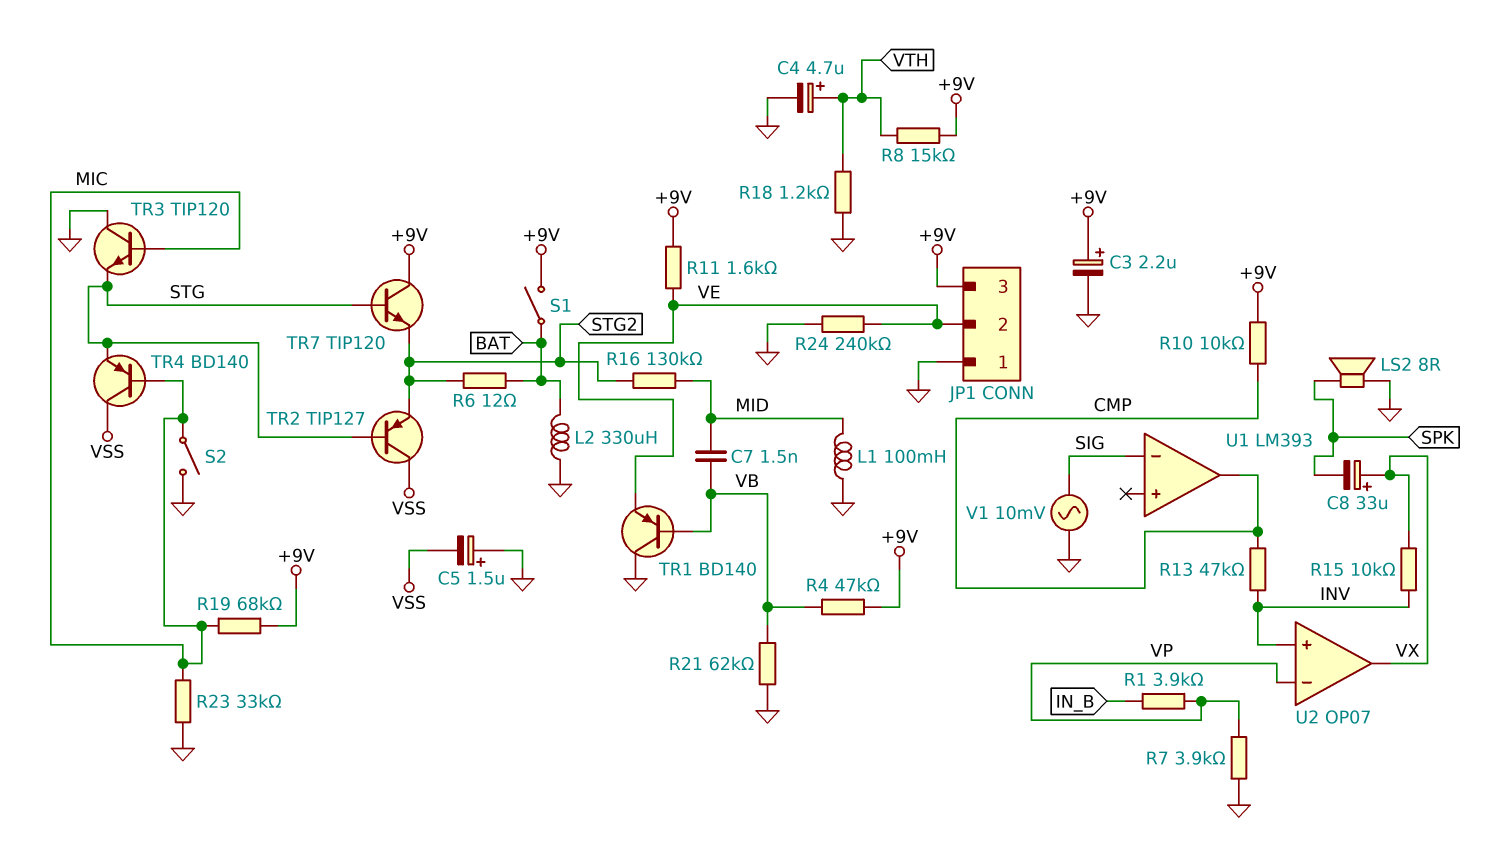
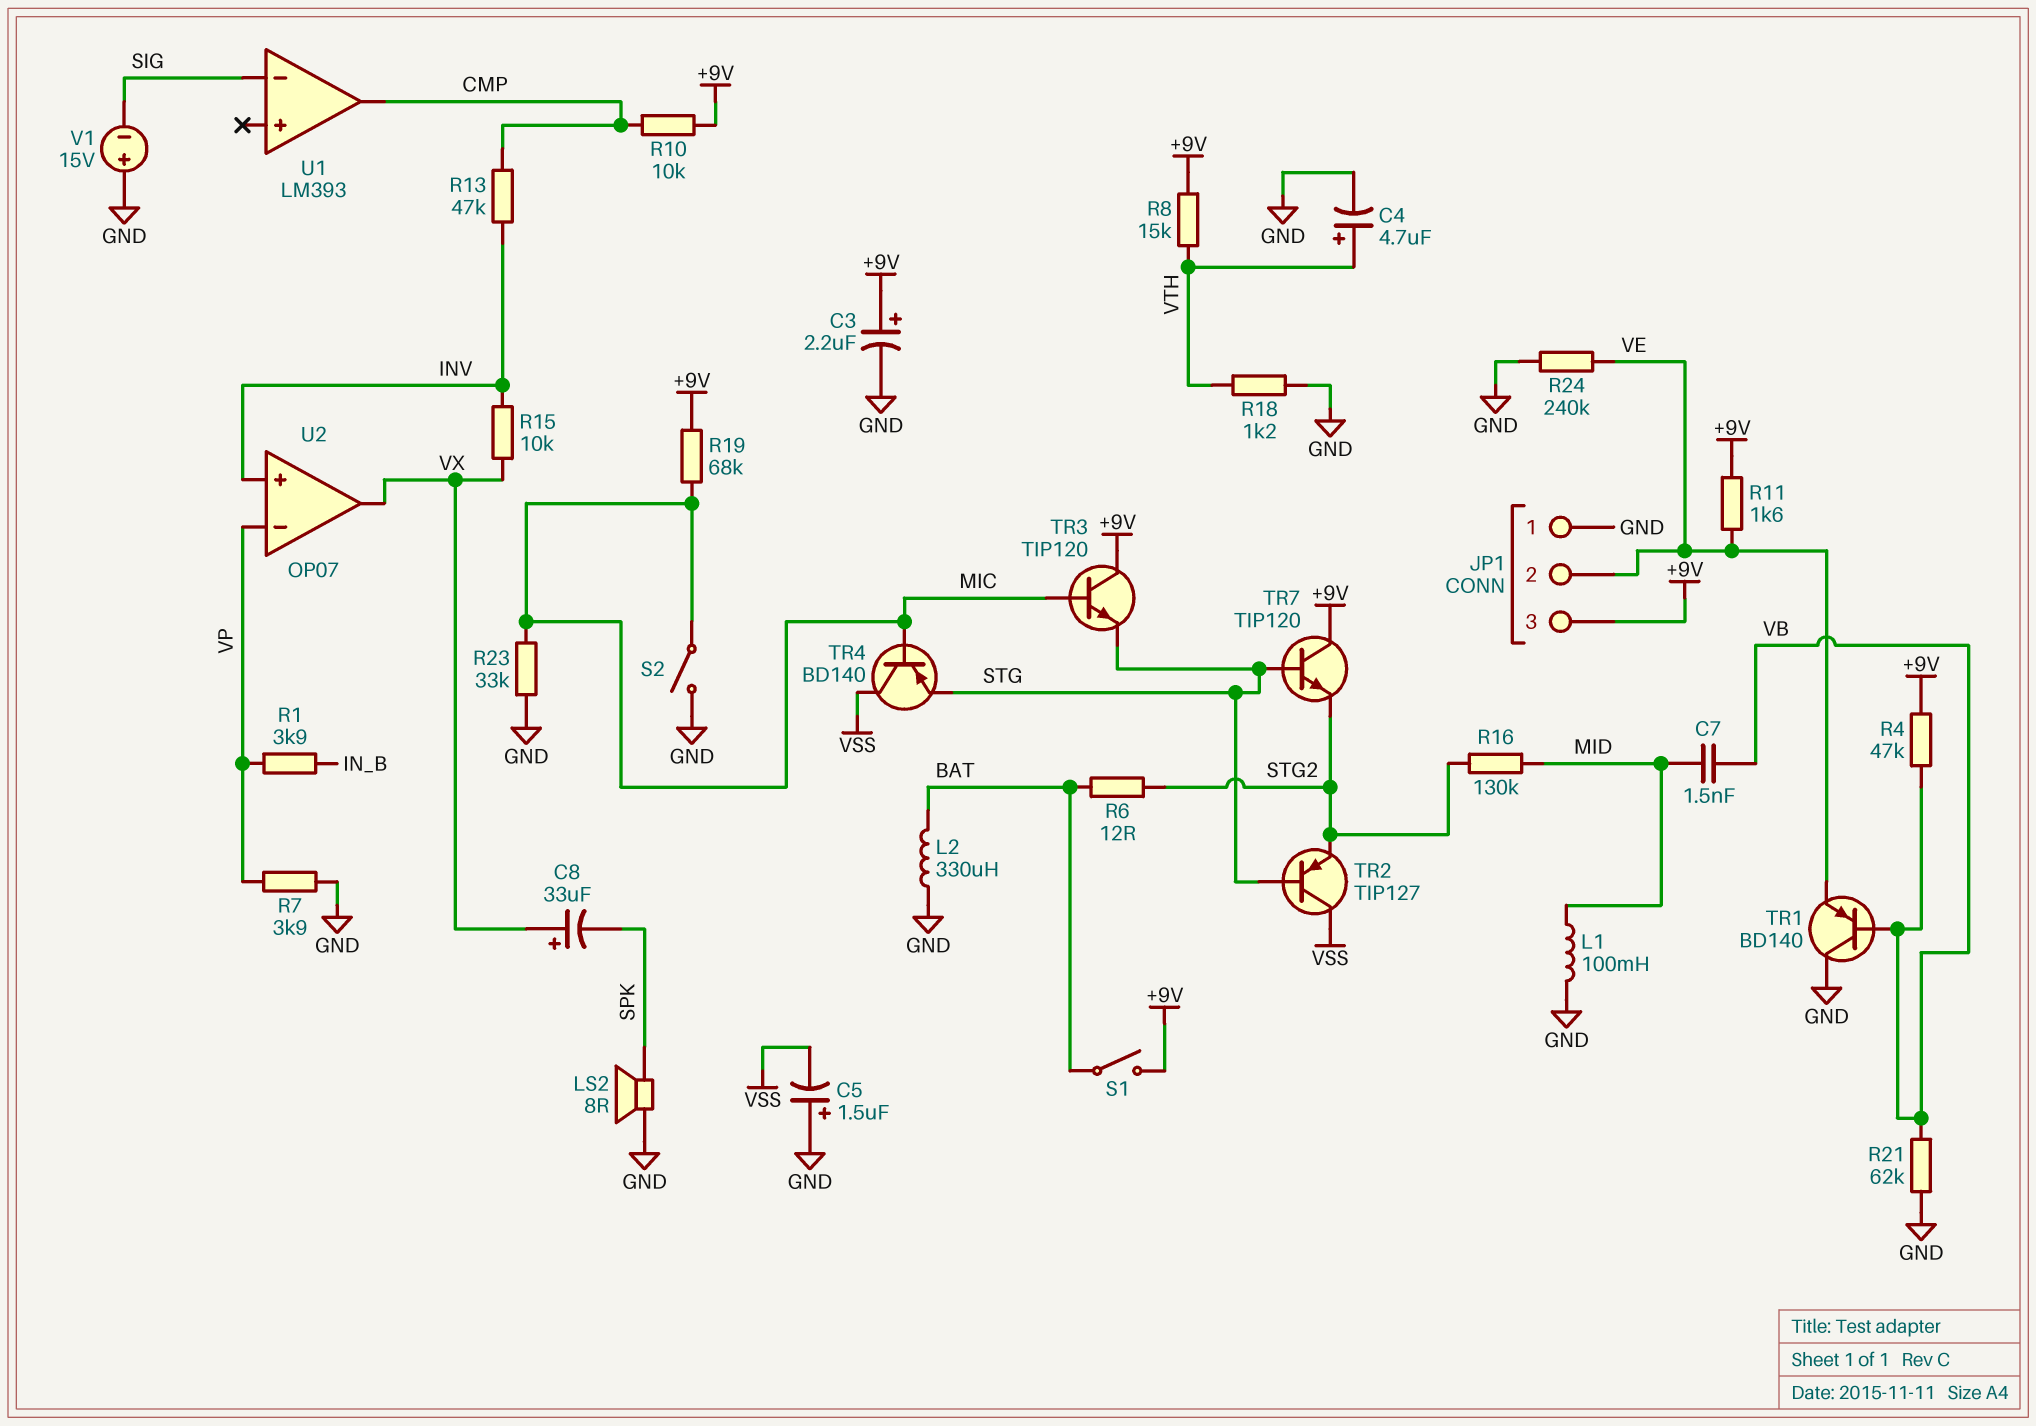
TR3: NPN TIP120 (B MIC, C GND, E STG) -> NPN TIP120 (B MIC, C +9V, E STG)
V1: AC 10mV (GND, SIG) -> 15V (plus GND, minus SIG)

